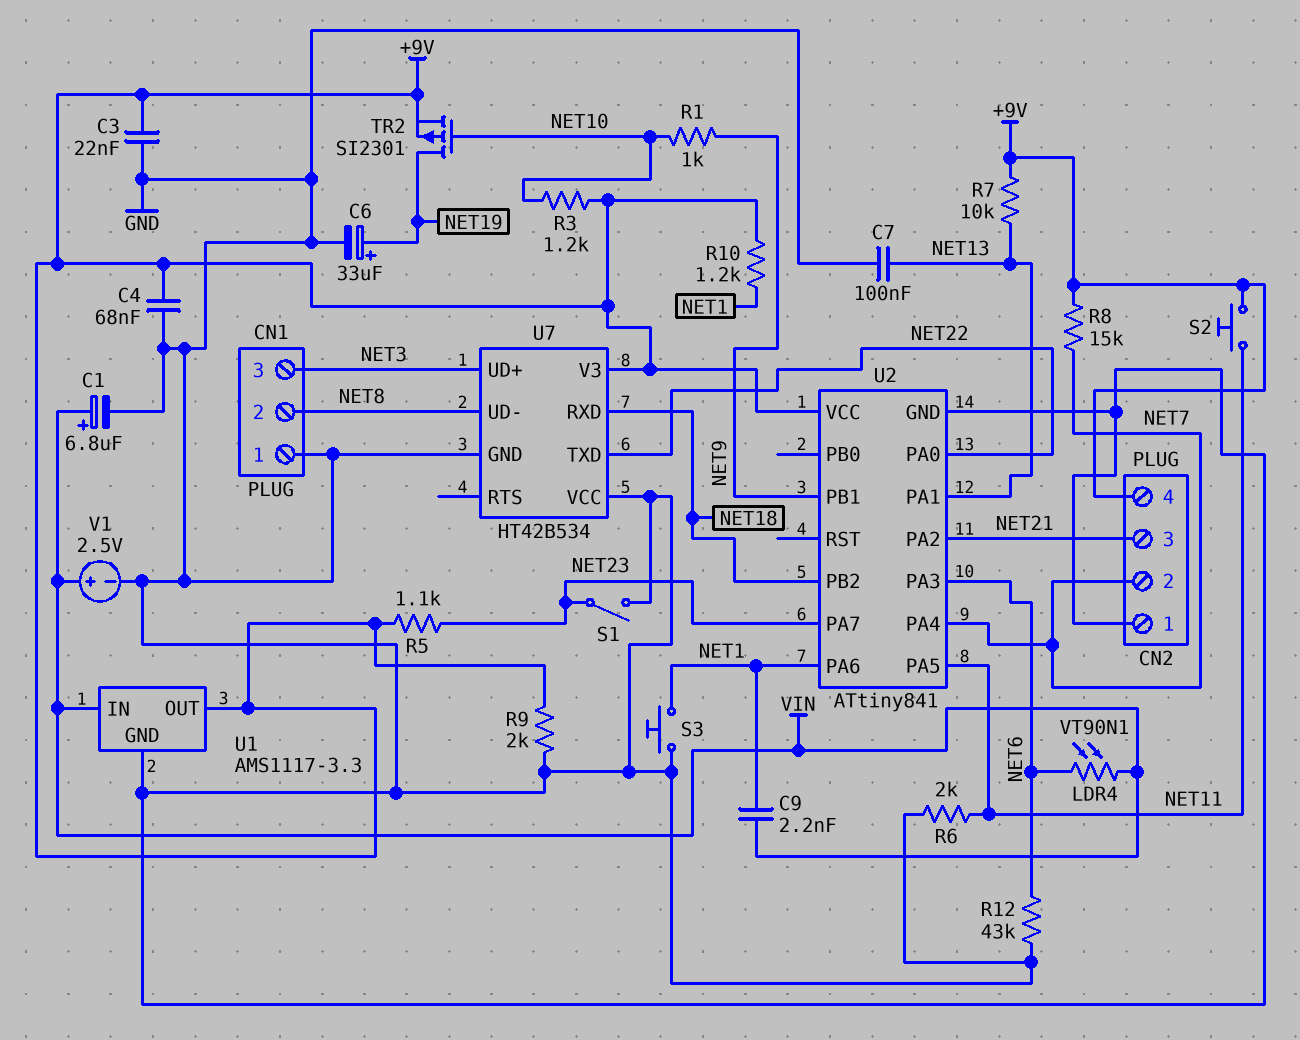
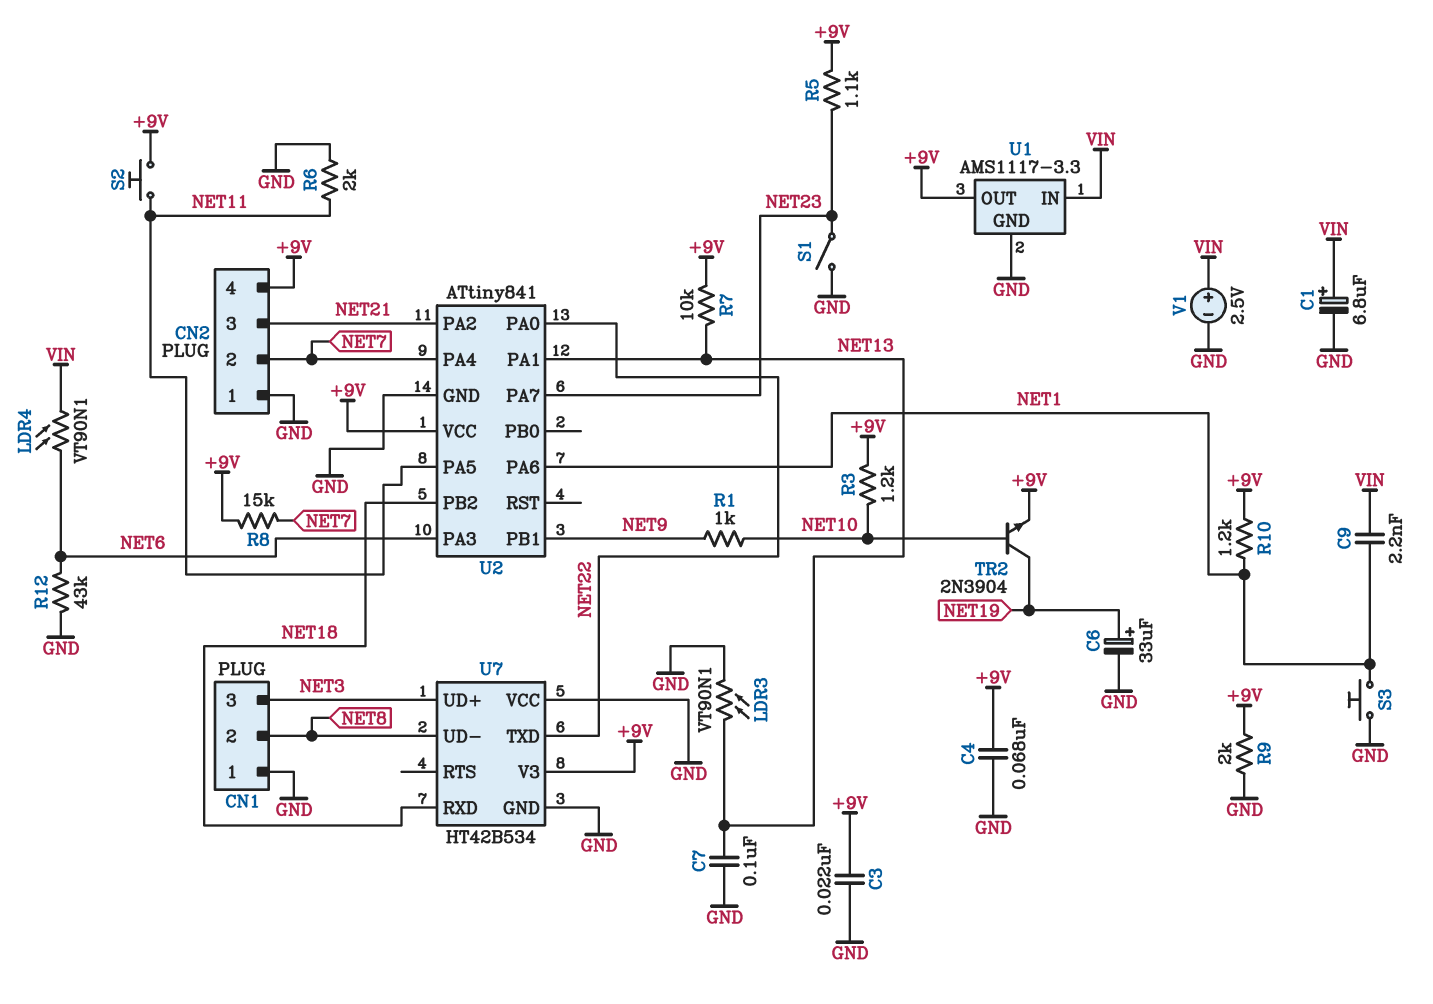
LDR3: none -> VT90N1 (GND, NET13)
TR2: PMOS SI2301 (G NET10, D NET19, S +9V) -> NPN 2N3904 (B NET10, C NET19, E +9V)

